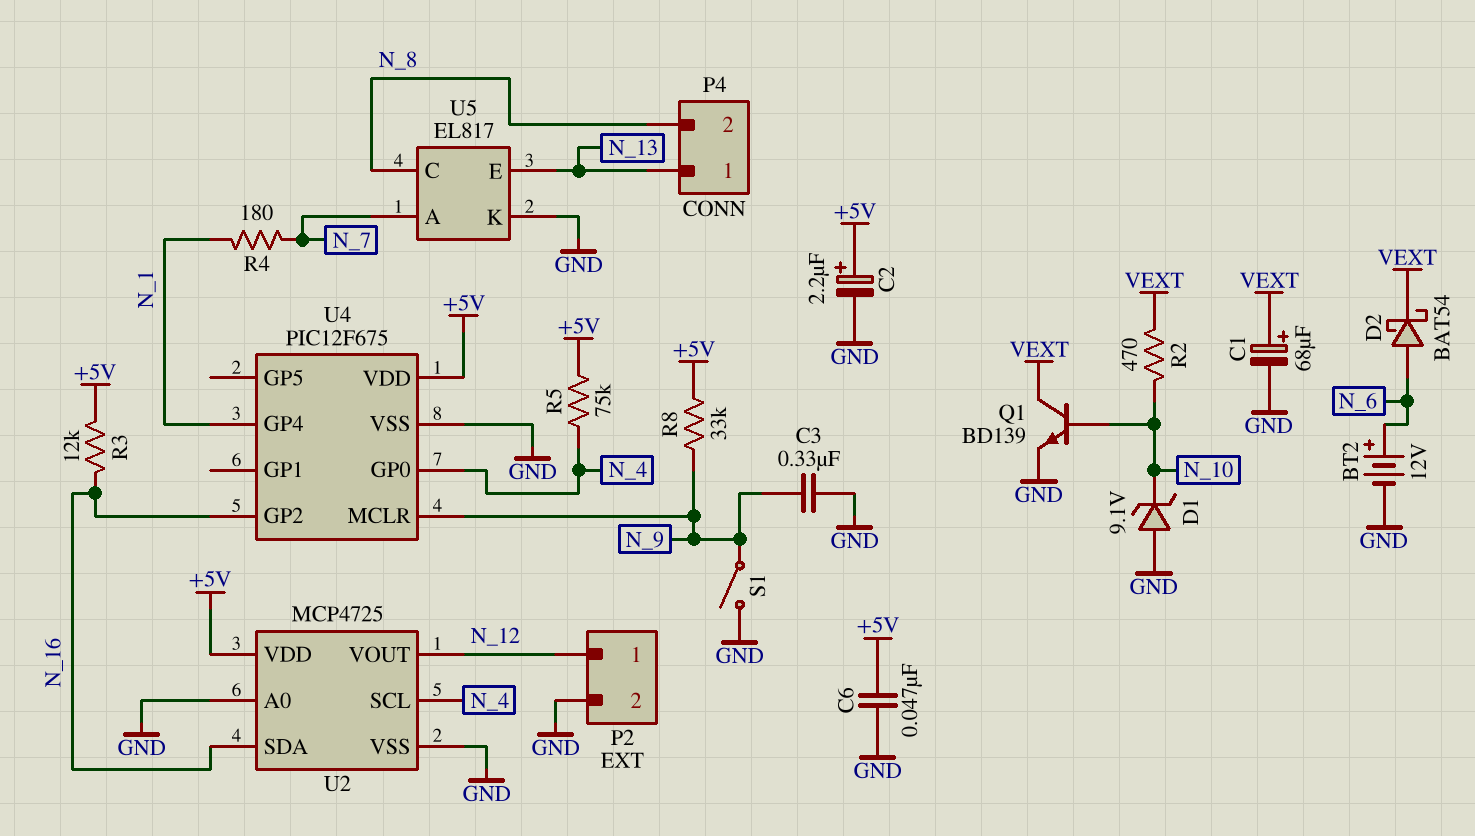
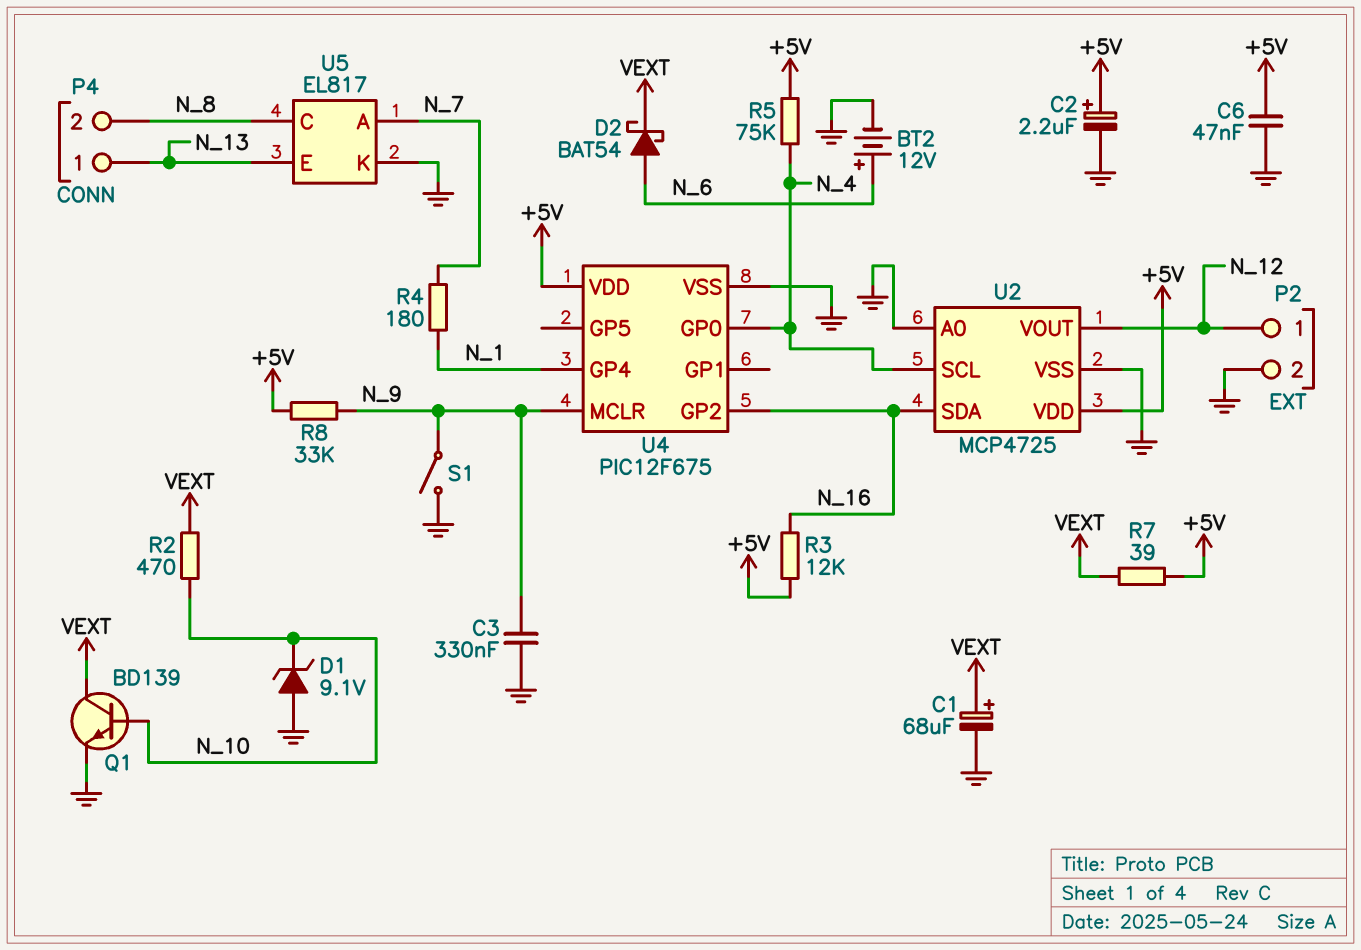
R7: none -> 39 (+5V, VEXT)

